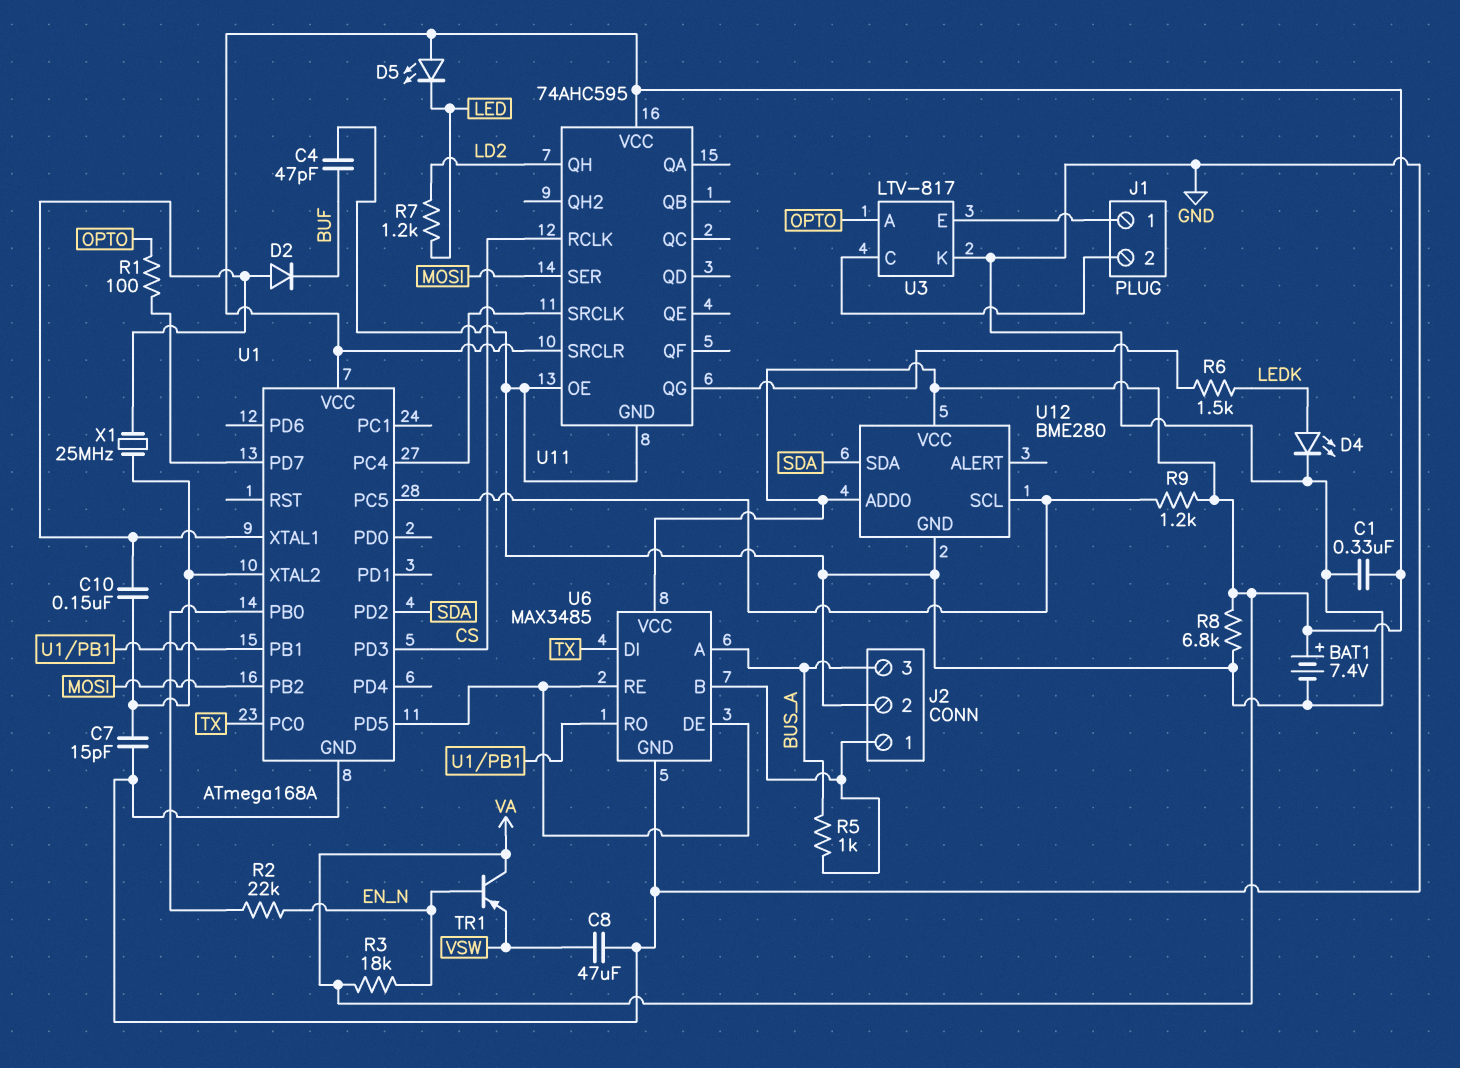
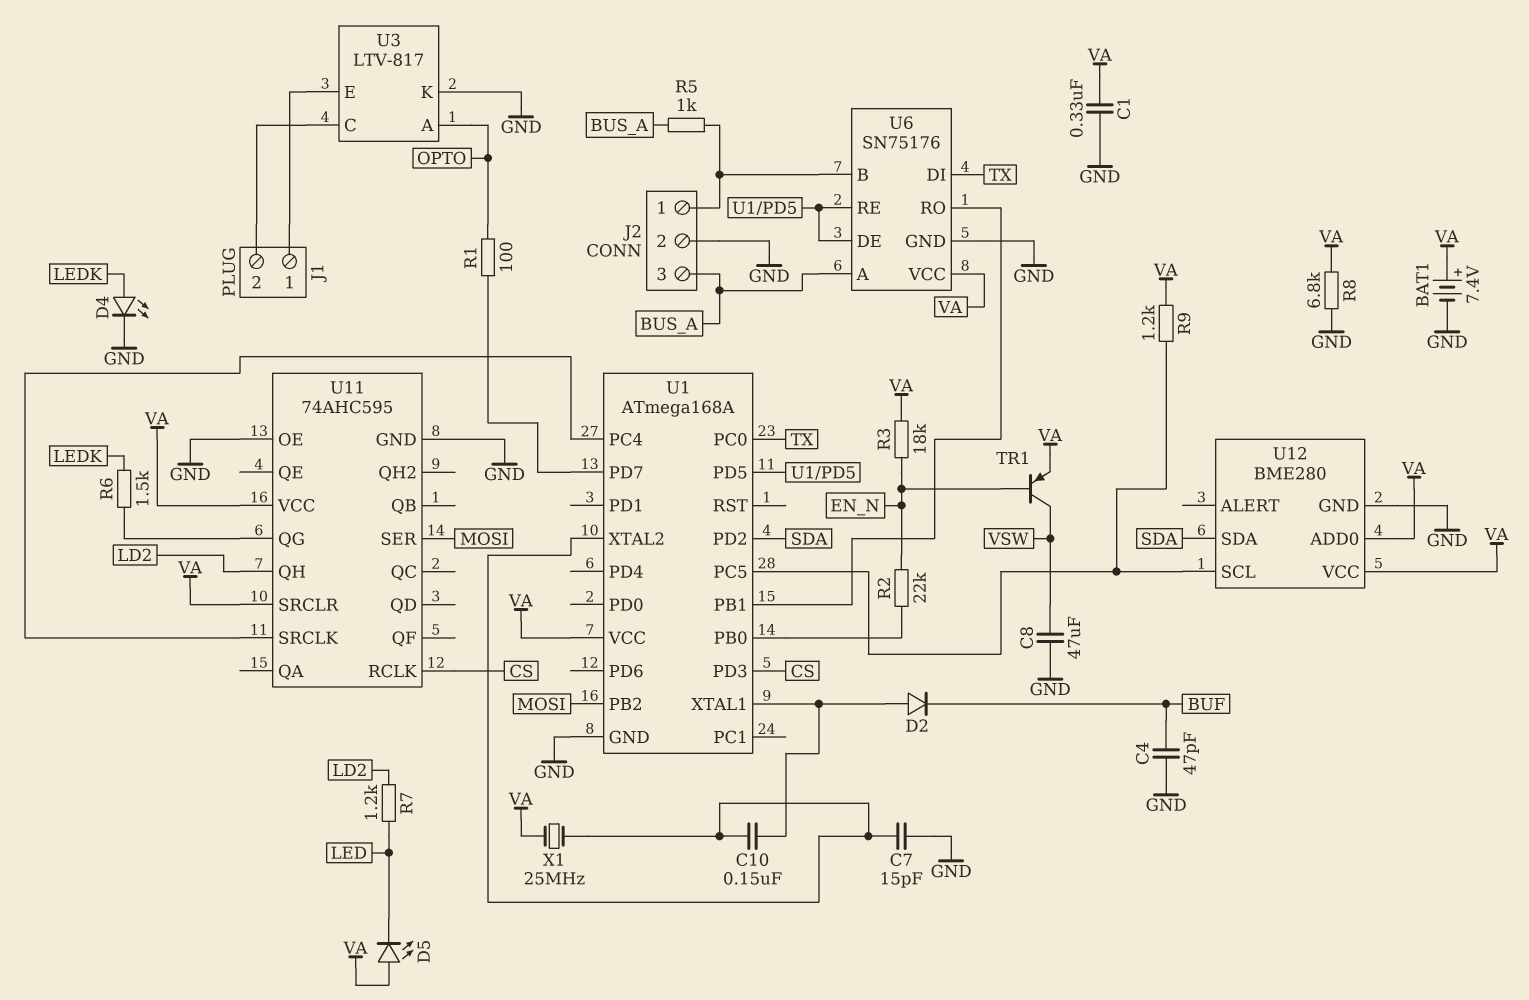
TR1: PNP (B EN_N, C VA, E VSW) -> PNP (B EN_N, C VSW, E VA)
U6: MAX3485 -> SN75176
X1: 25MHz (U1/XTAL1, U1/XTAL2) -> 25MHz (U1/XTAL2, VA)

